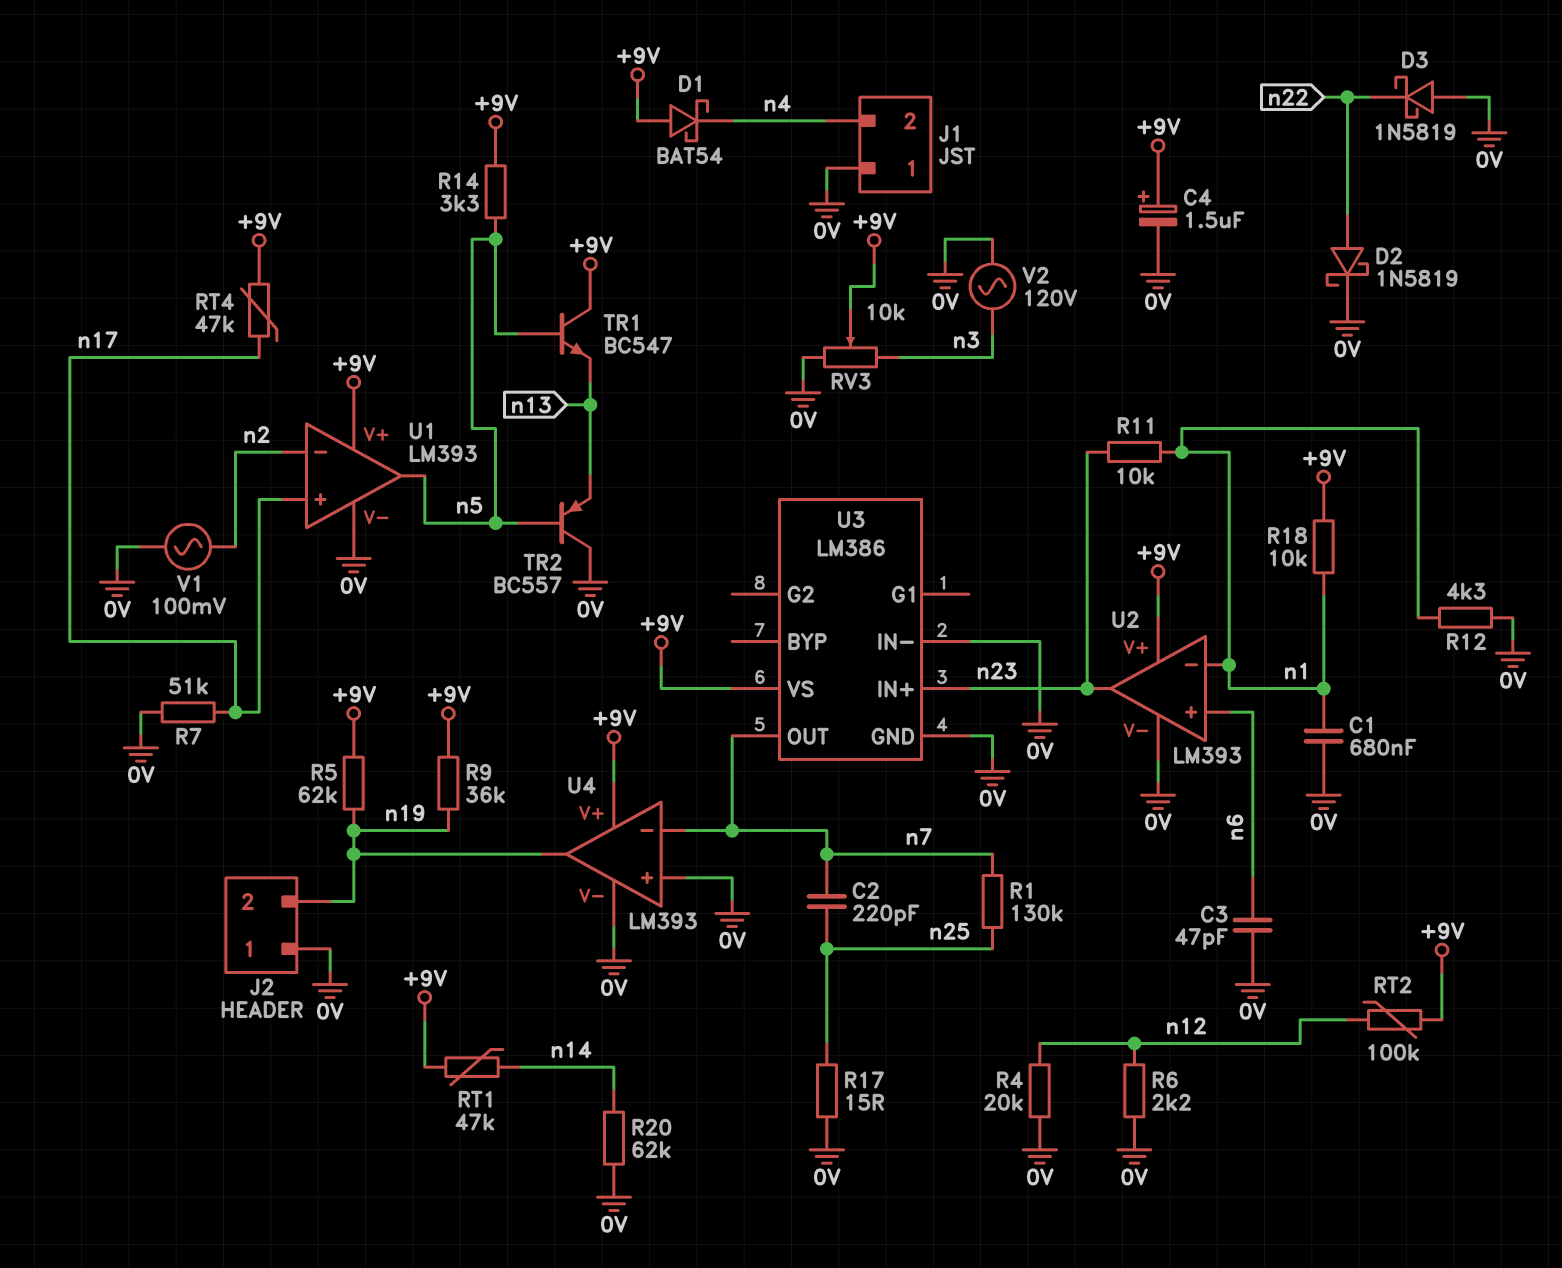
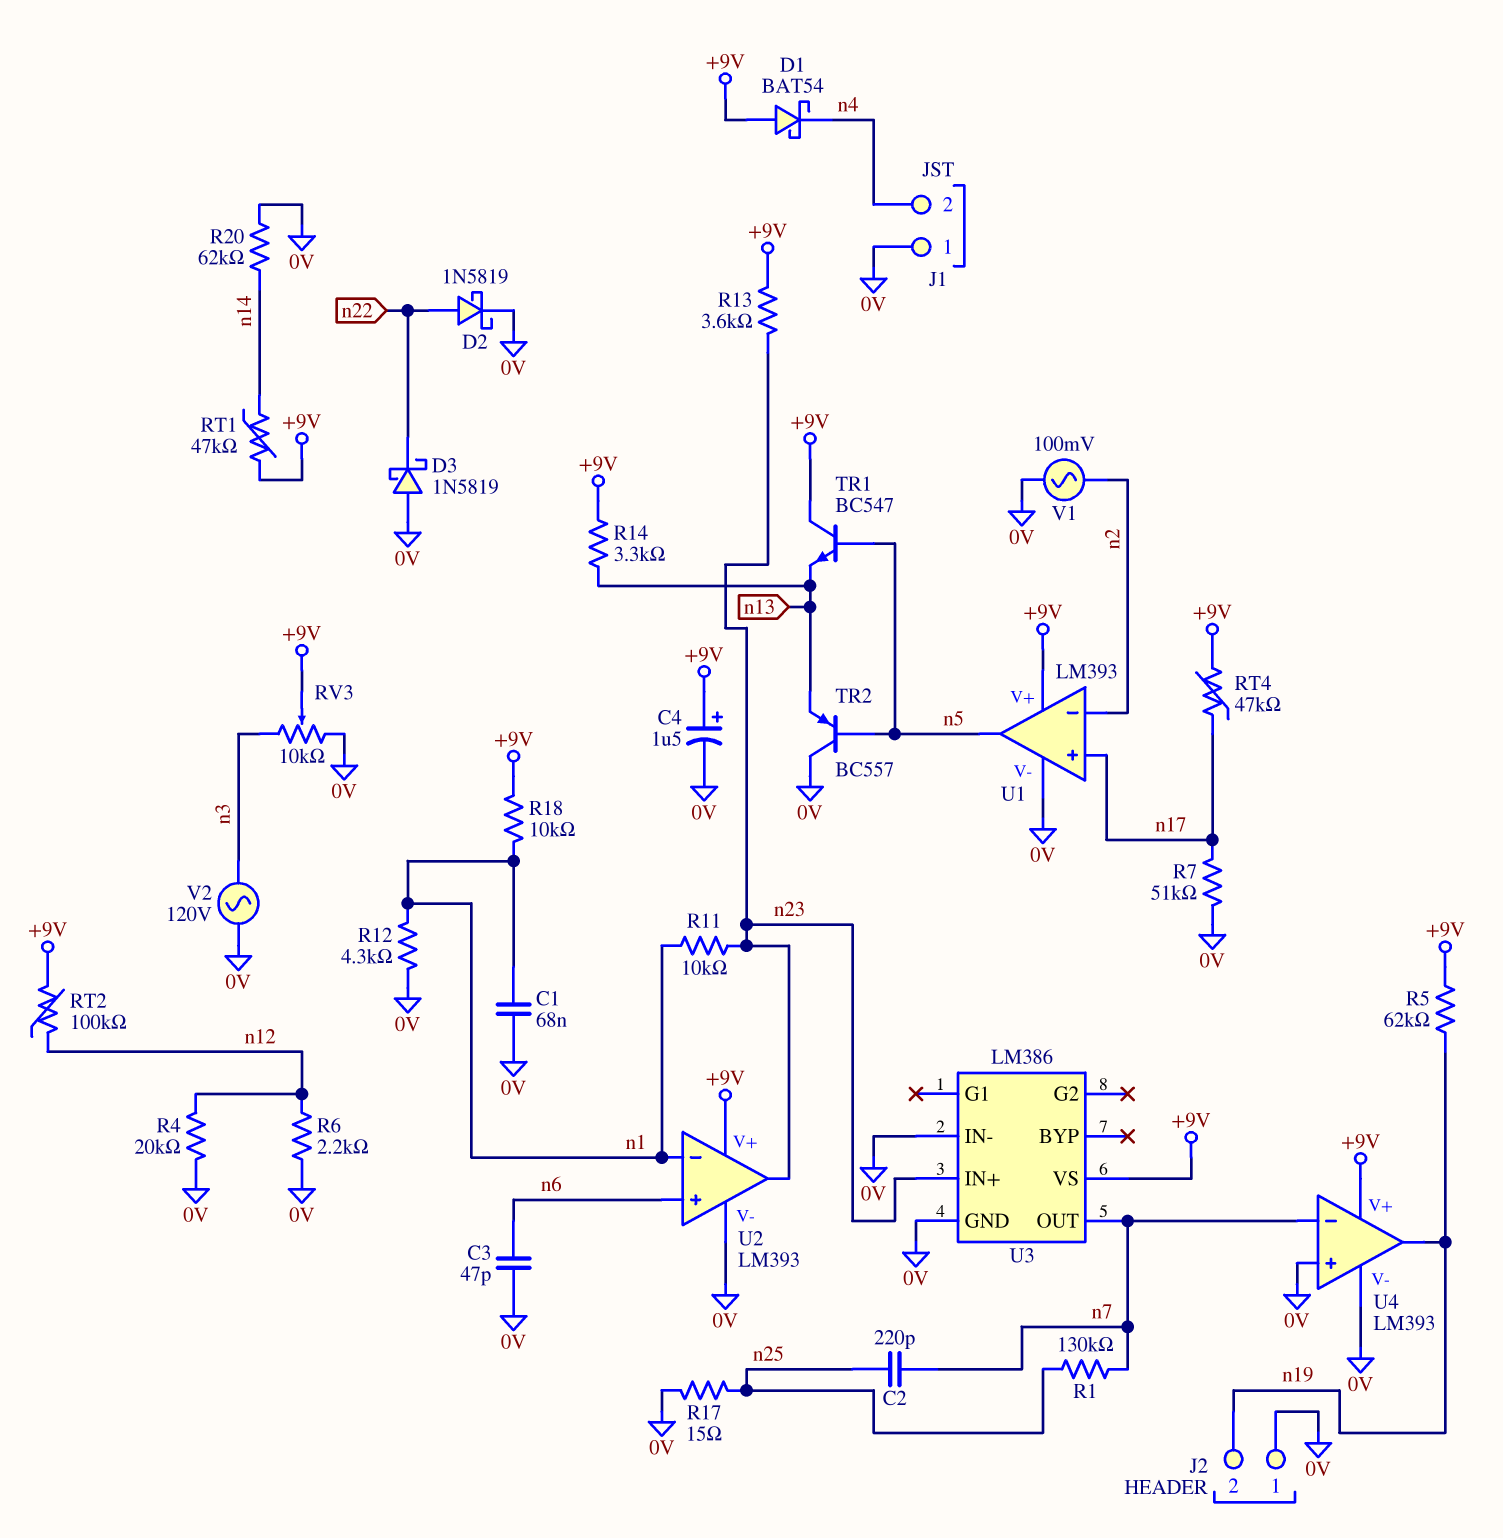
C1: 680nF (0V, n1) -> 68nF (0V, n1)
R9: 36k (+9V, n19) -> none
R13: none -> 3.6k (+9V, n23)
R14: 3.3k (+9V, n5) -> 3.3k (+9V, n13)

